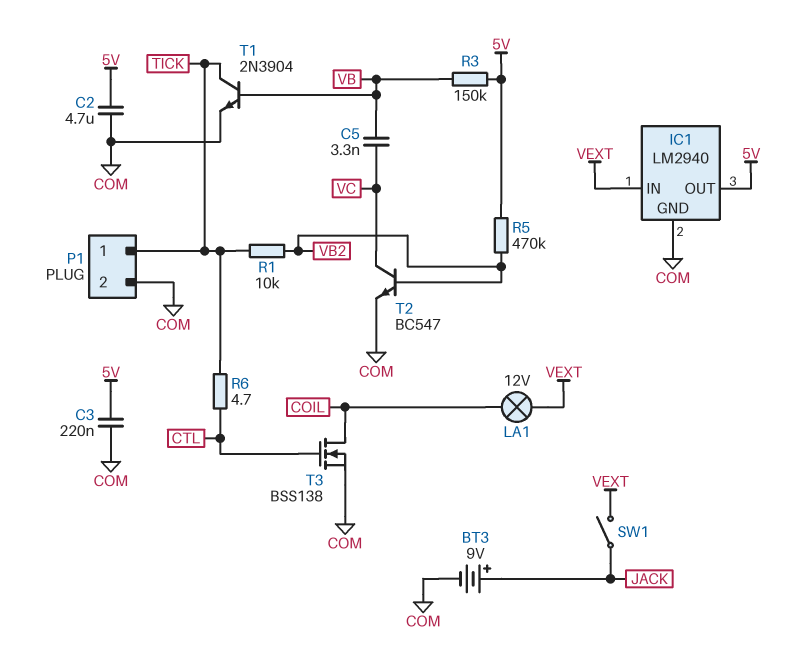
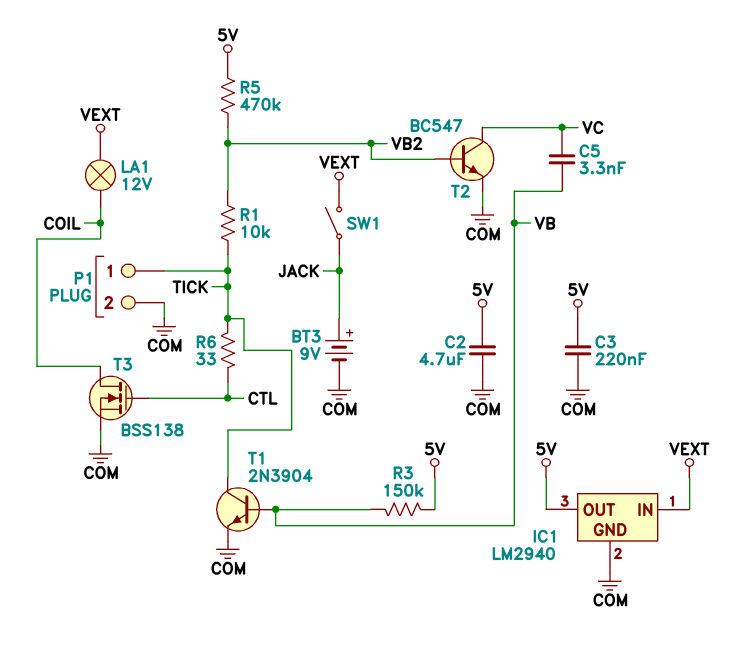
R6: 4.7 (CTL, TICK) -> 33 (CTL, TICK)

